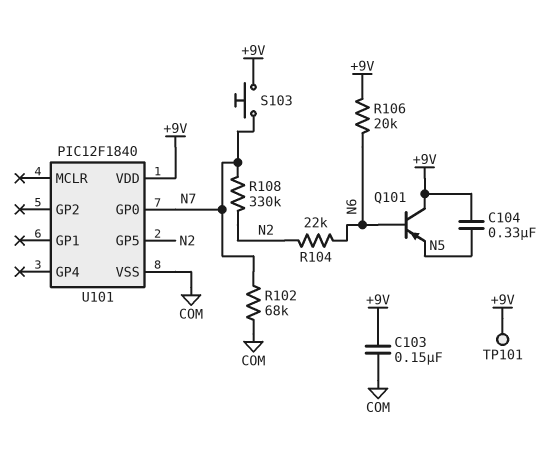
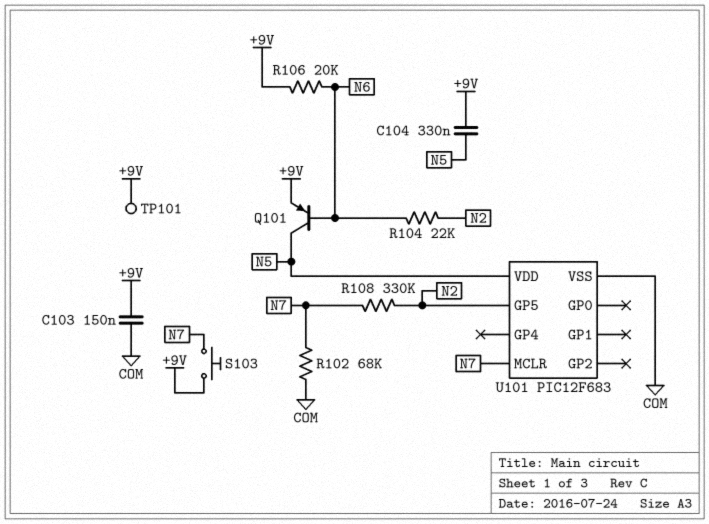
Q101: PNP (B N6, C +9V, E N5) -> PNP (B N6, C N5, E +9V)
U101: PIC12F1840 -> PIC12F683
U101 pin GP0: N7 -> none
U101 pin MCLR: none -> N7
U101 pin VDD: +9V -> N5

